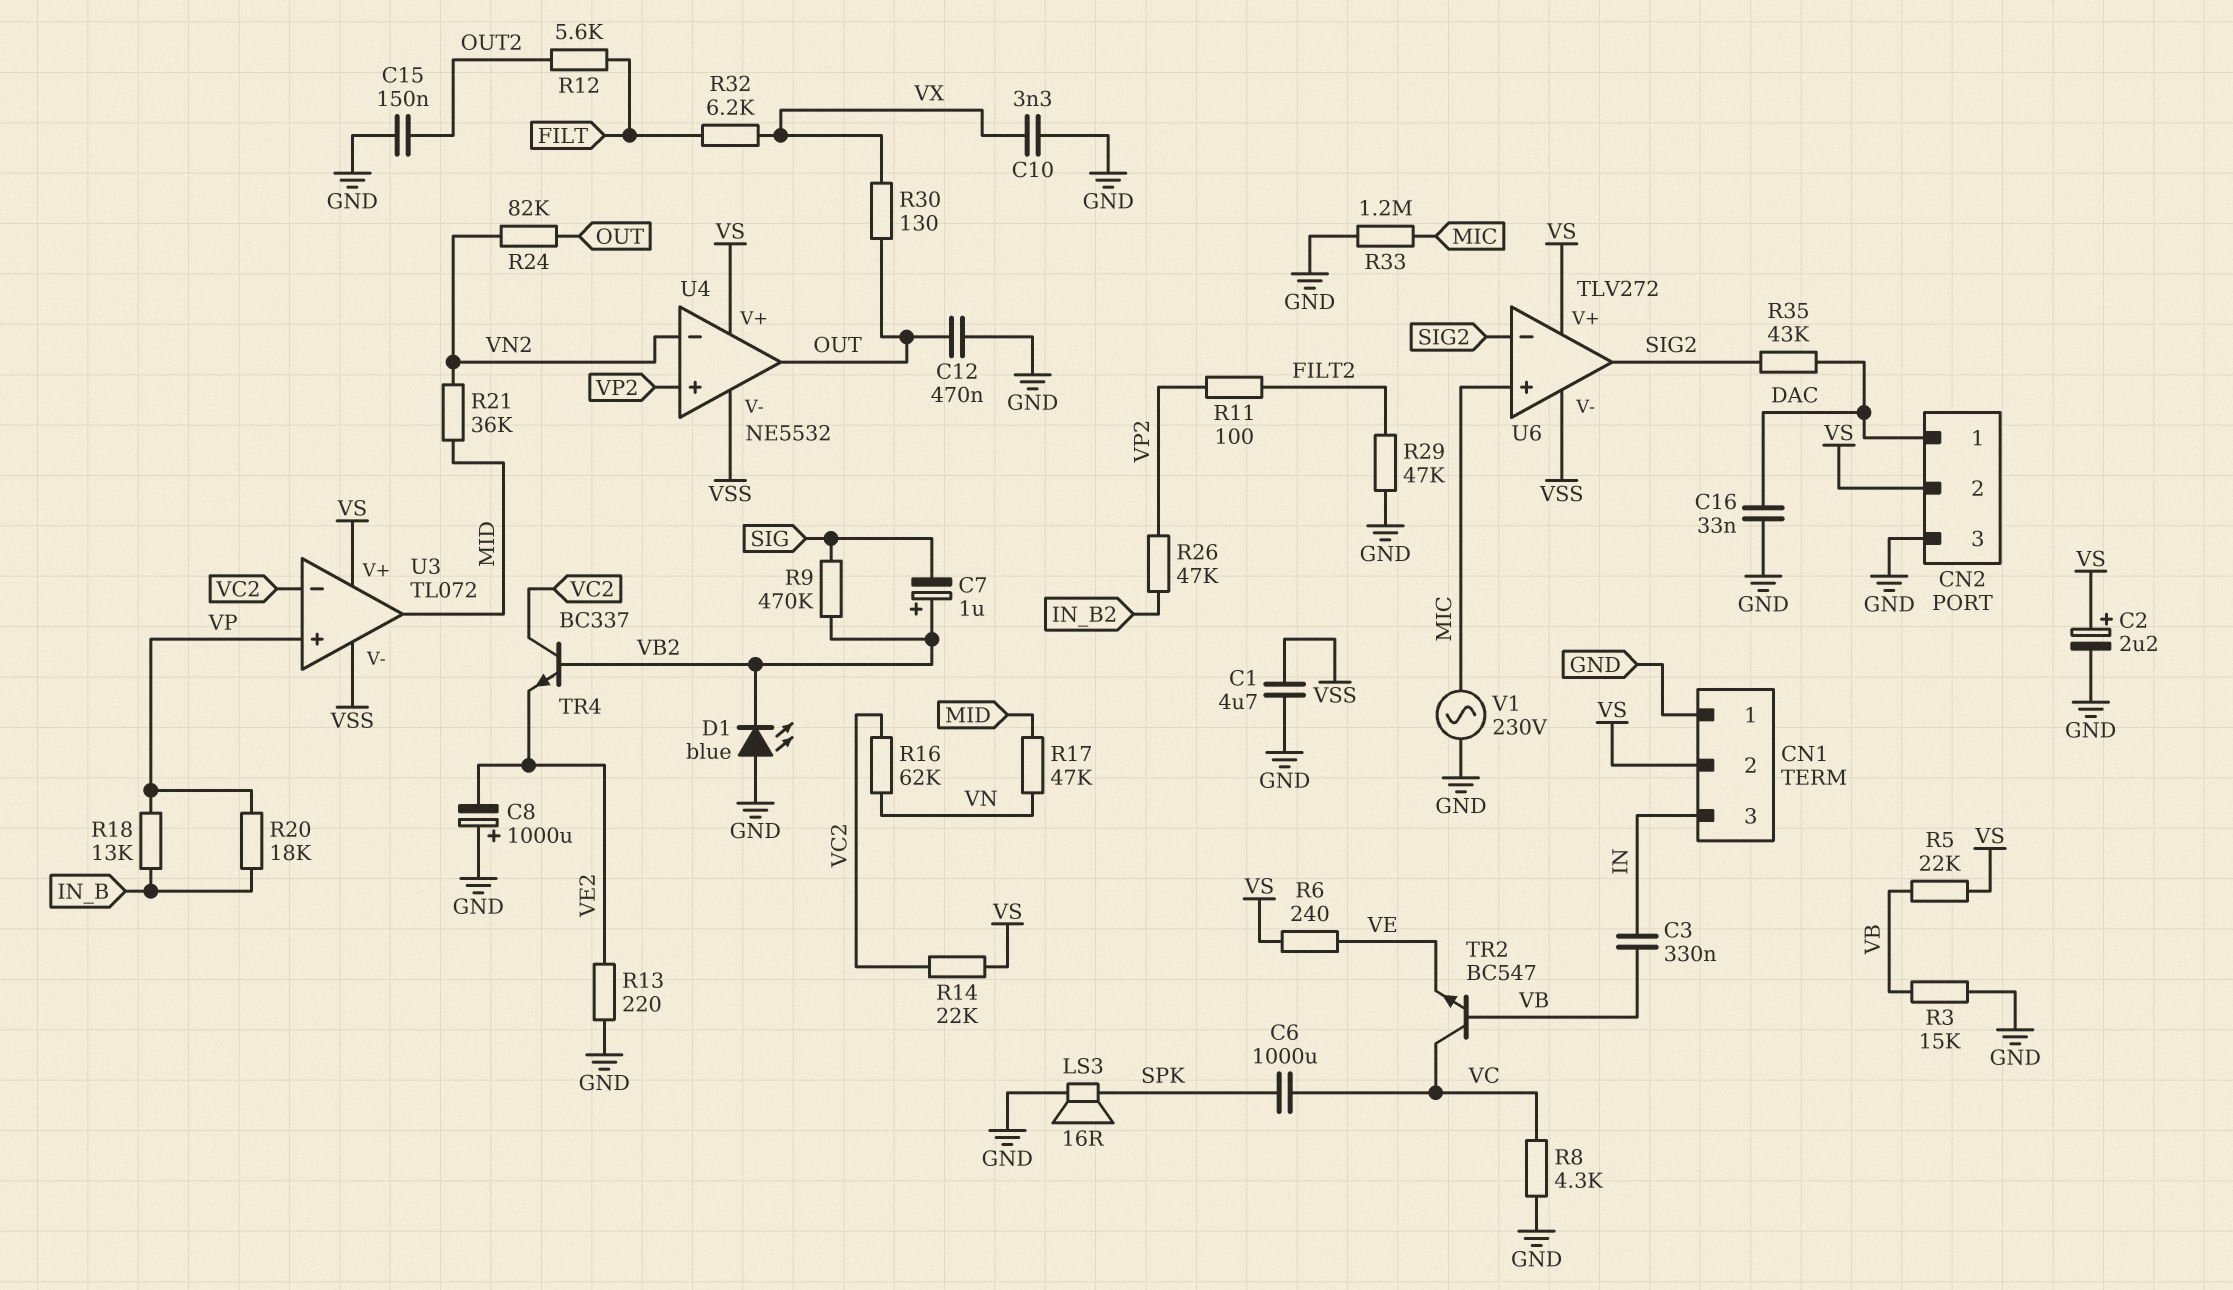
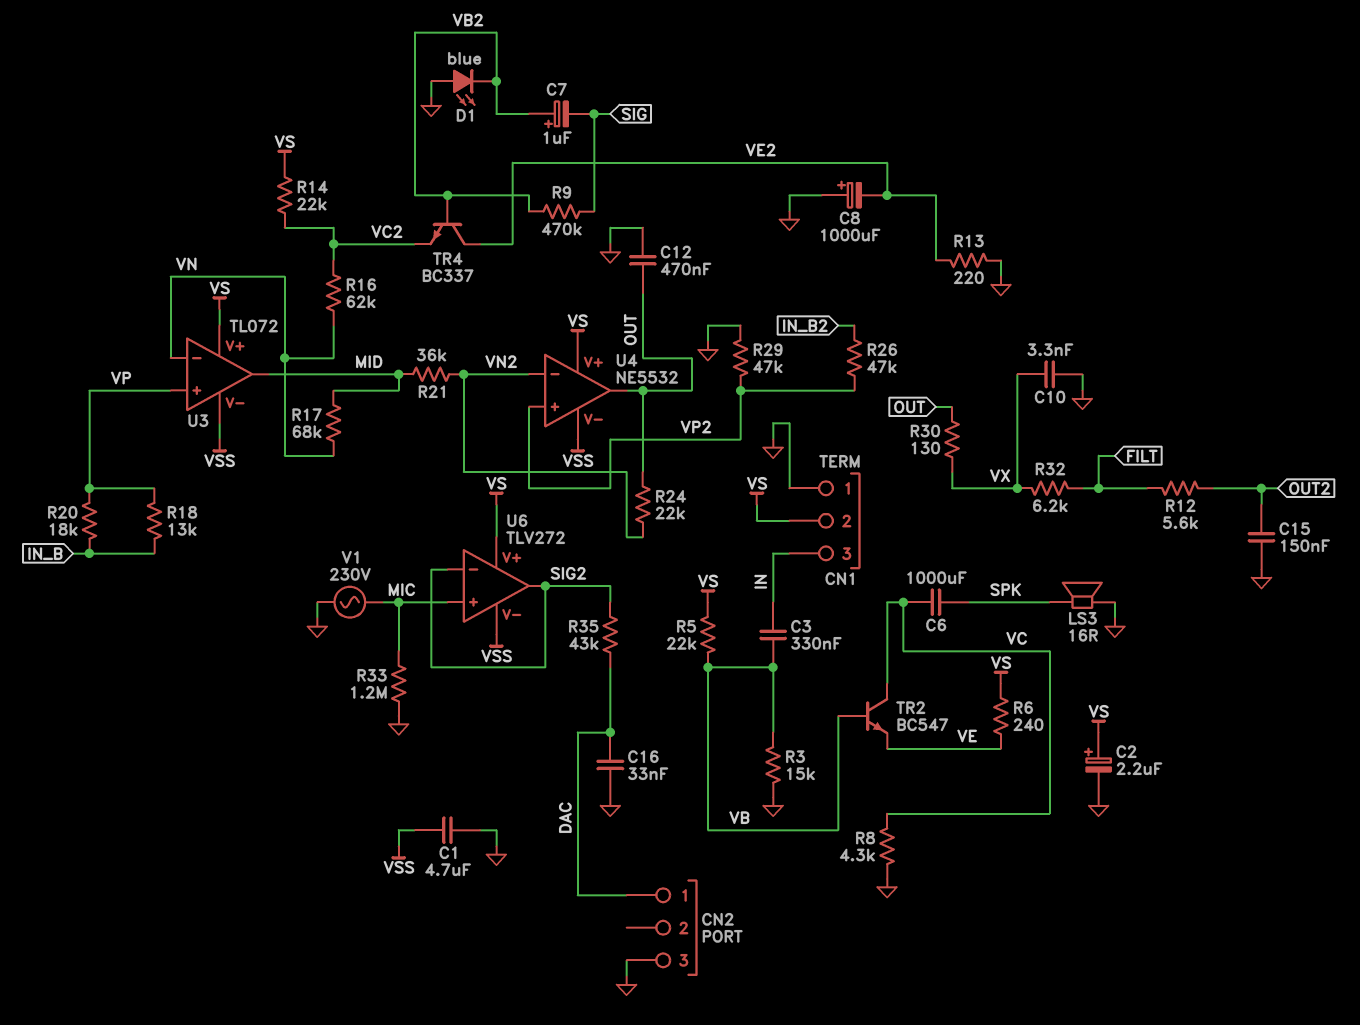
CN2 pin 2: VS -> none
R11: 100 (FILT2, VP2) -> none
R17: 47k (MID, VN) -> 68k (MID, VN)
R24: 82k (OUT, VN2) -> 22k (OUT, VN2)
R29: 47k (FILT2, GND) -> 47k (GND, VP2)
TR4: NPN BC337 (B VB2, C VC2, E VE2) -> NPN BC337 (B VB2, C VE2, E VC2)
U3 pin in-: VC2 -> VN

